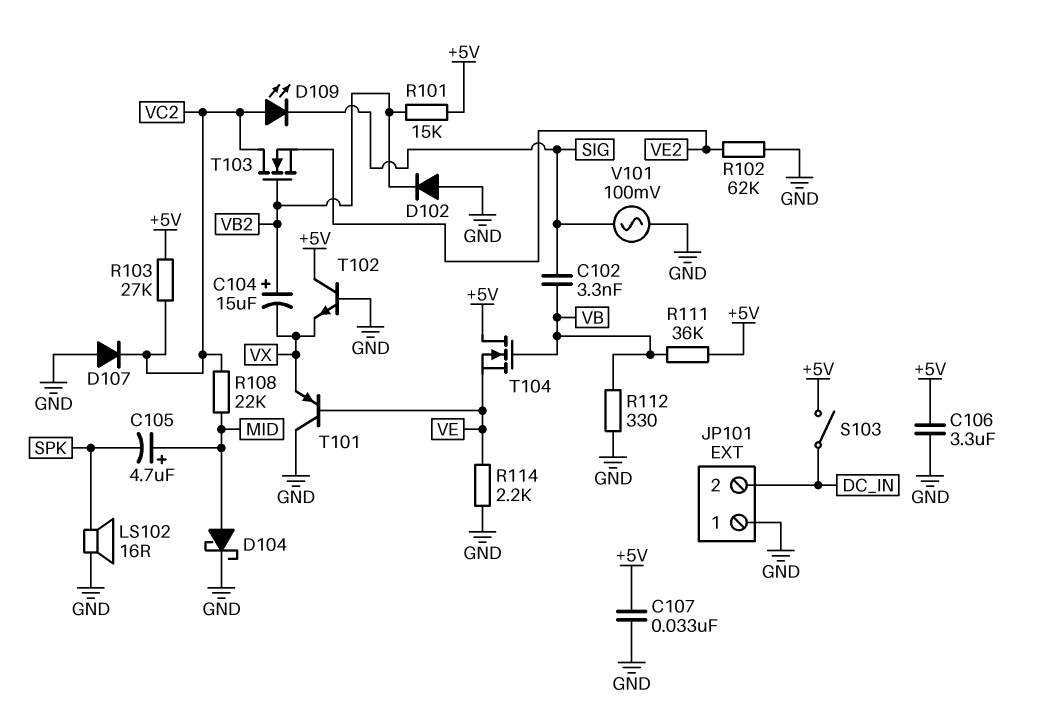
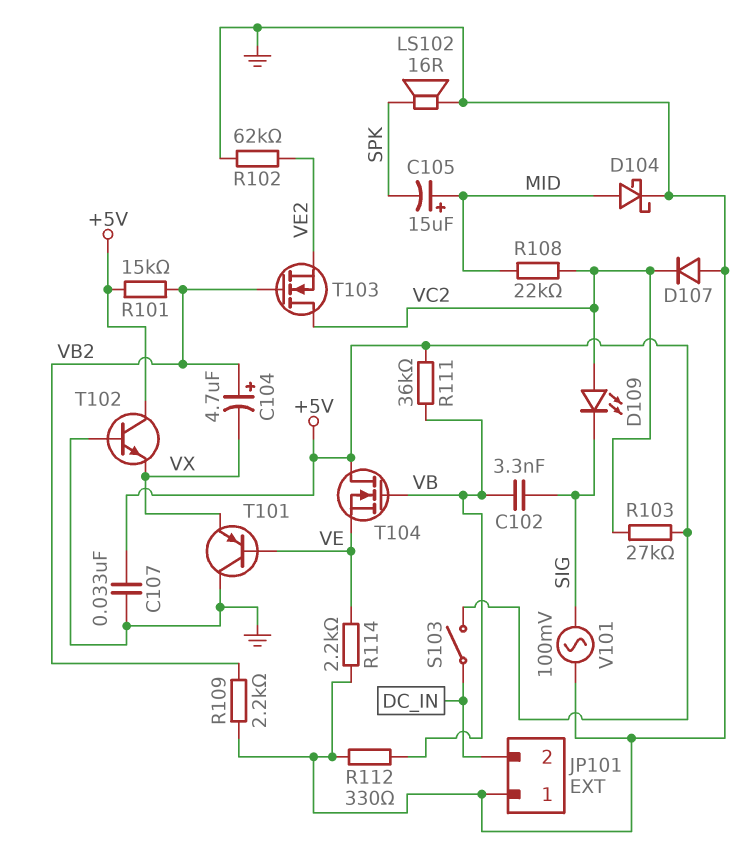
C104: 15uF (plus VB2, minus VX) -> 4.7uF (plus VB2, minus VX)
C105: 4.7uF (plus MID, minus SPK) -> 15uF (plus MID, minus SPK)
C106: 3.3uF (+5V, GND) -> none
D102: diode (A GND, K VB2) -> none
R109: none -> 2.2k (GND, VB2)

